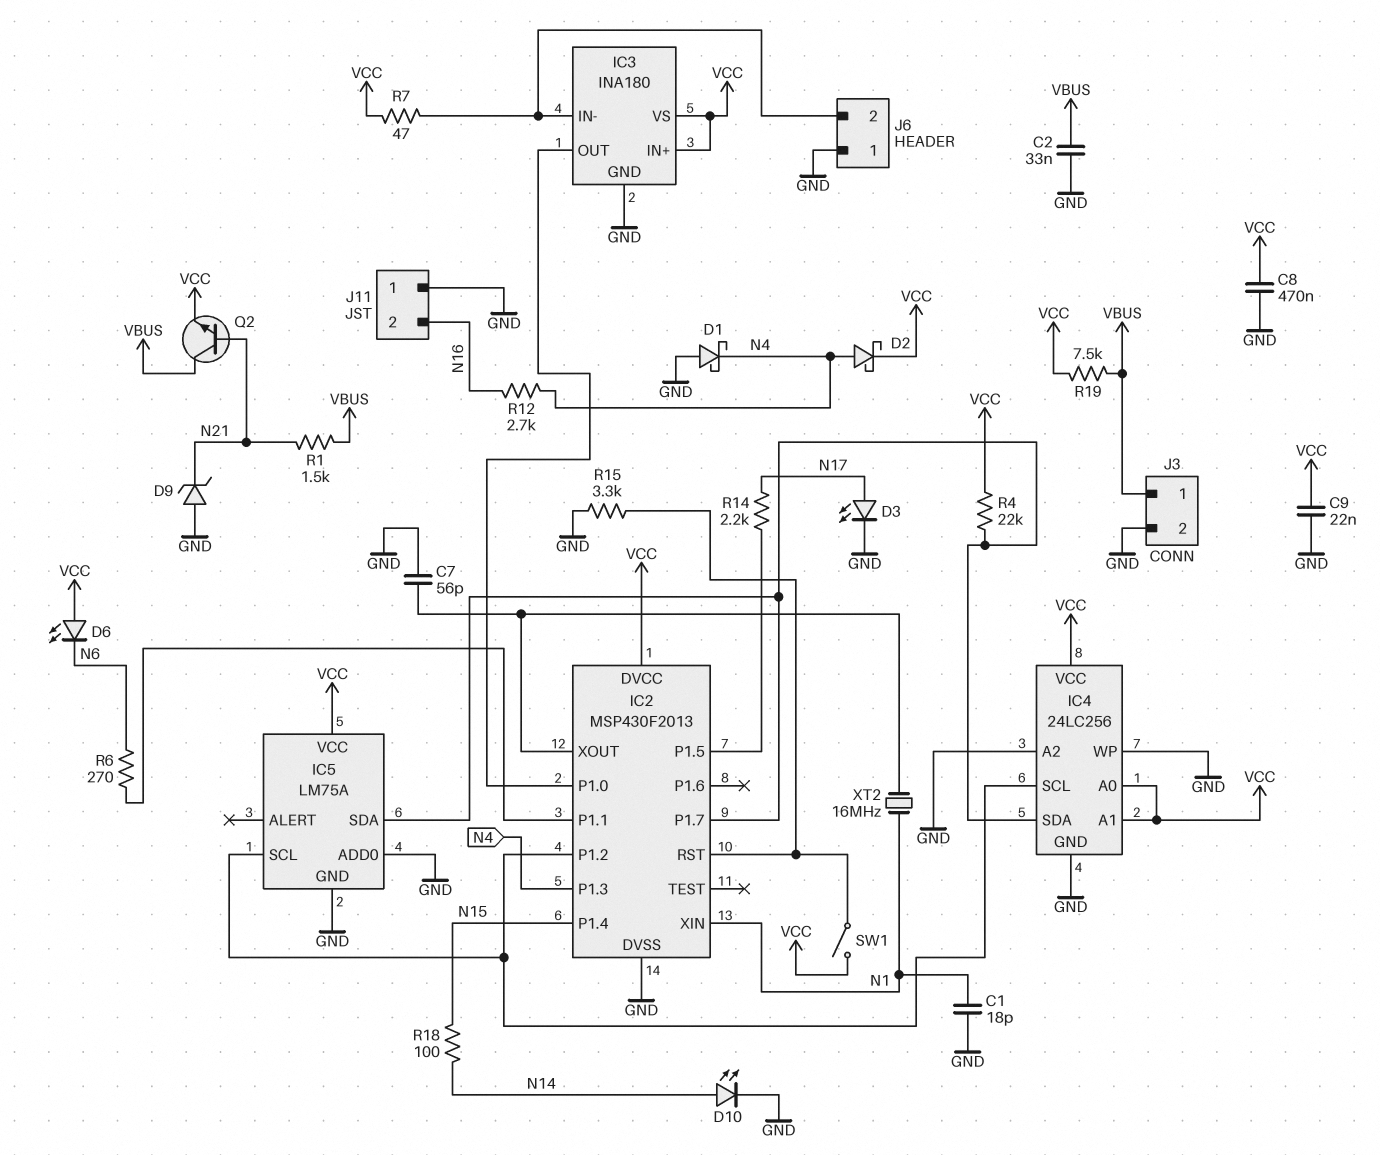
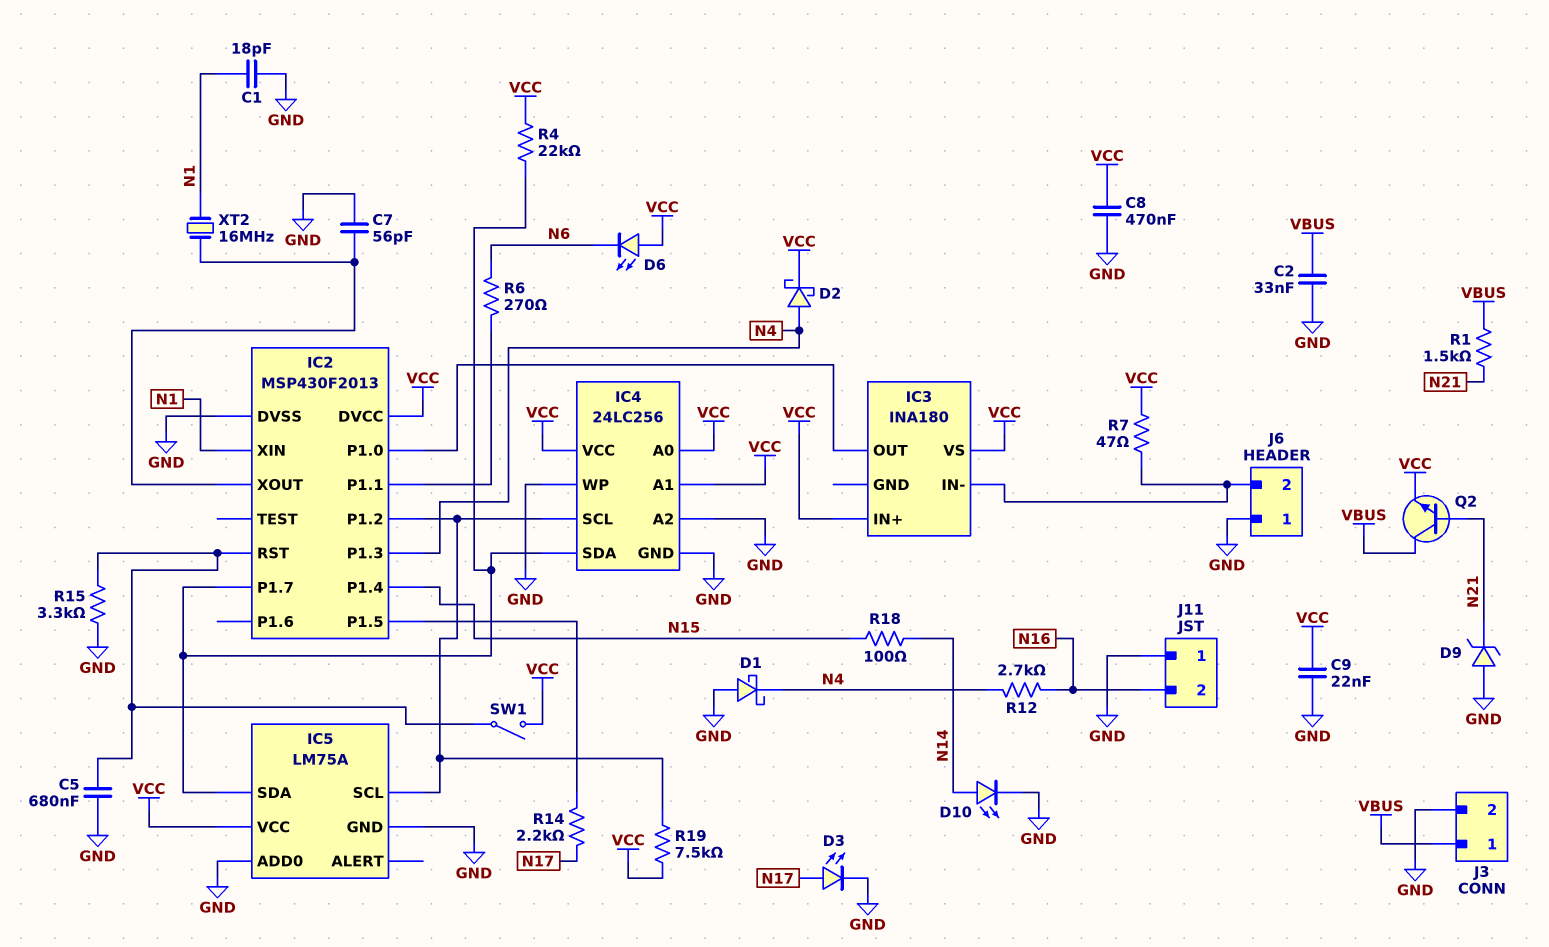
C5: none -> 680nF (GND, IC2/RST)
IC3 pin GND: GND -> none
R19: 7.5k (VBUS, VCC) -> 7.5k (IC2/P1.2, VCC)

